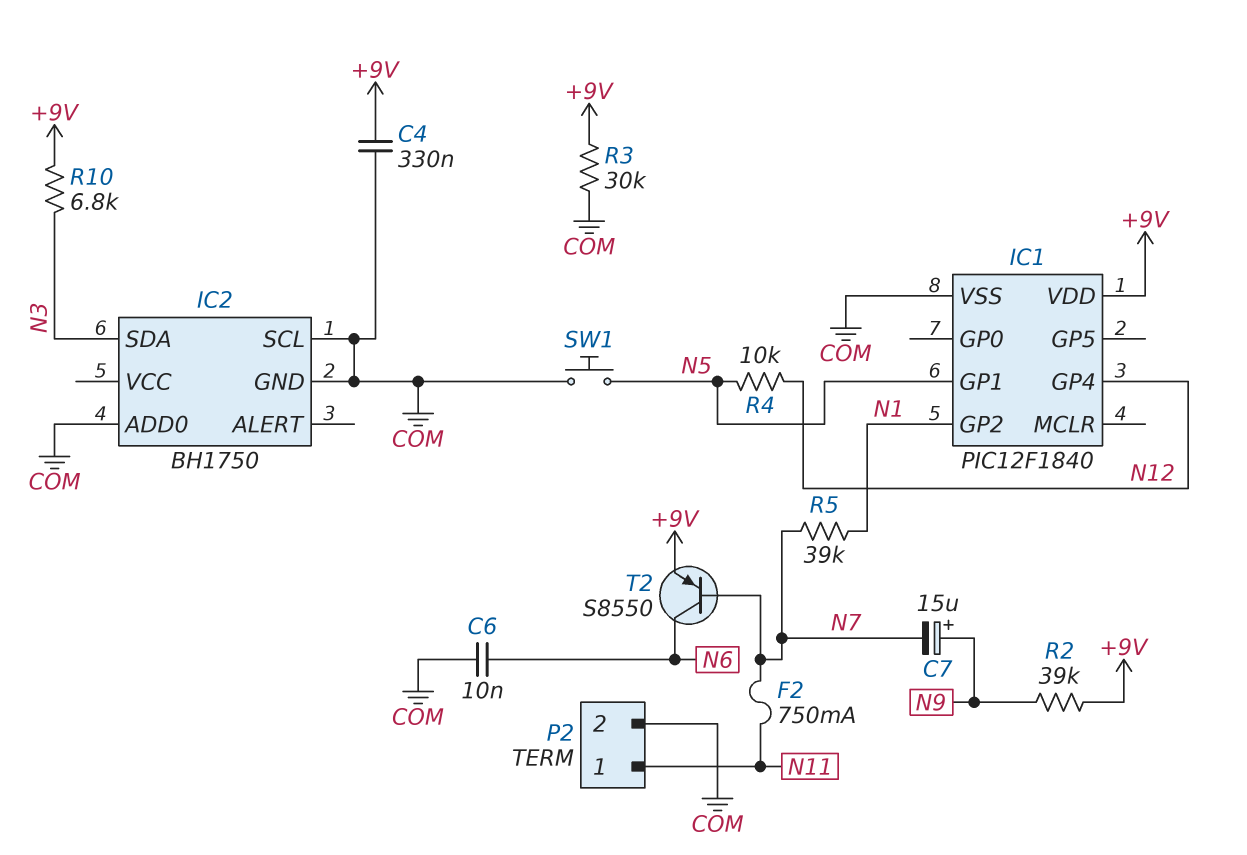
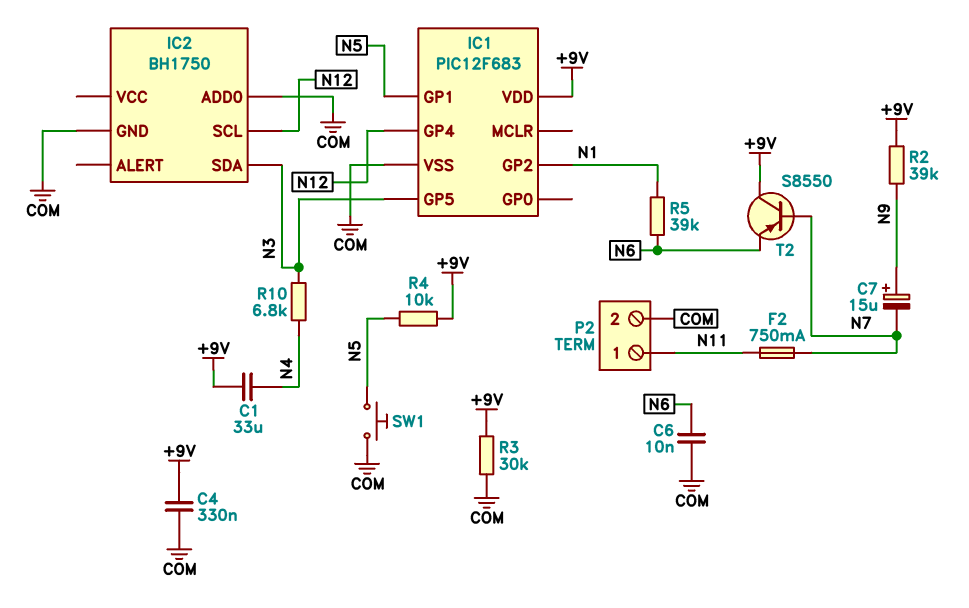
C1: none -> 33uF (+9V, N4)
IC1: PIC12F1840 -> PIC12F683
IC1 pin GP5: none -> N3
IC2 pin SCL: COM -> N12
R4: 10k (N5, N12) -> 10k (+9V, N5)
R5: 39k (N1, N7) -> 39k (N1, N6)
R10: 6.8k (+9V, N3) -> 6.8k (N3, N4)
T2: PNP S8550 (B N7, C N6, E +9V) -> PNP S8550 (B N7, C +9V, E N6)

